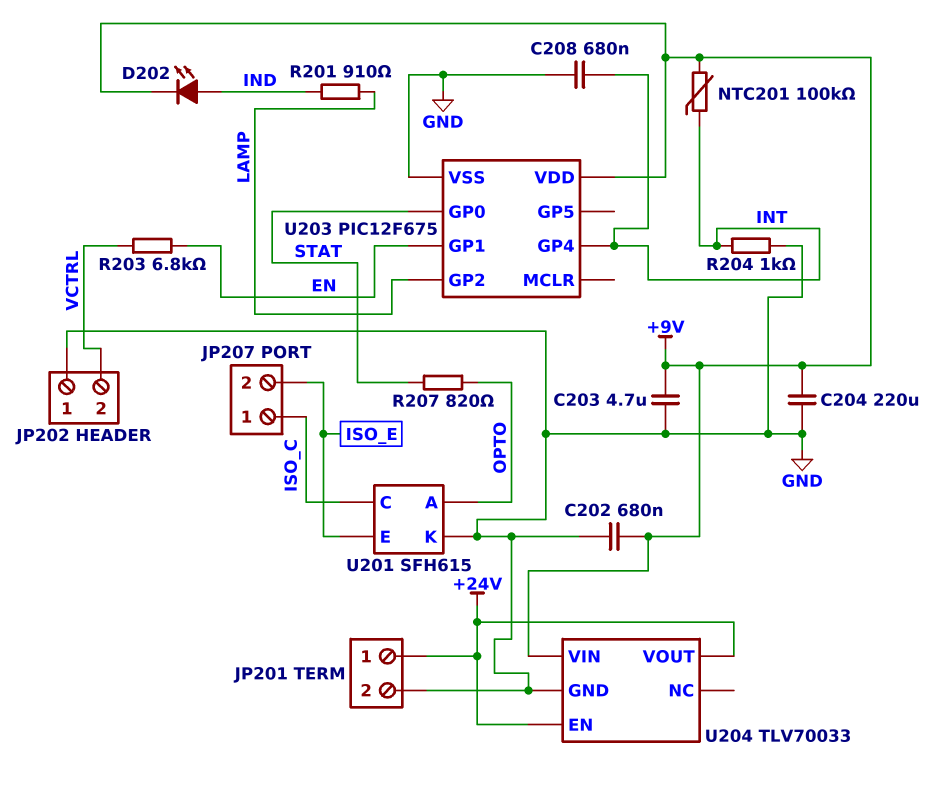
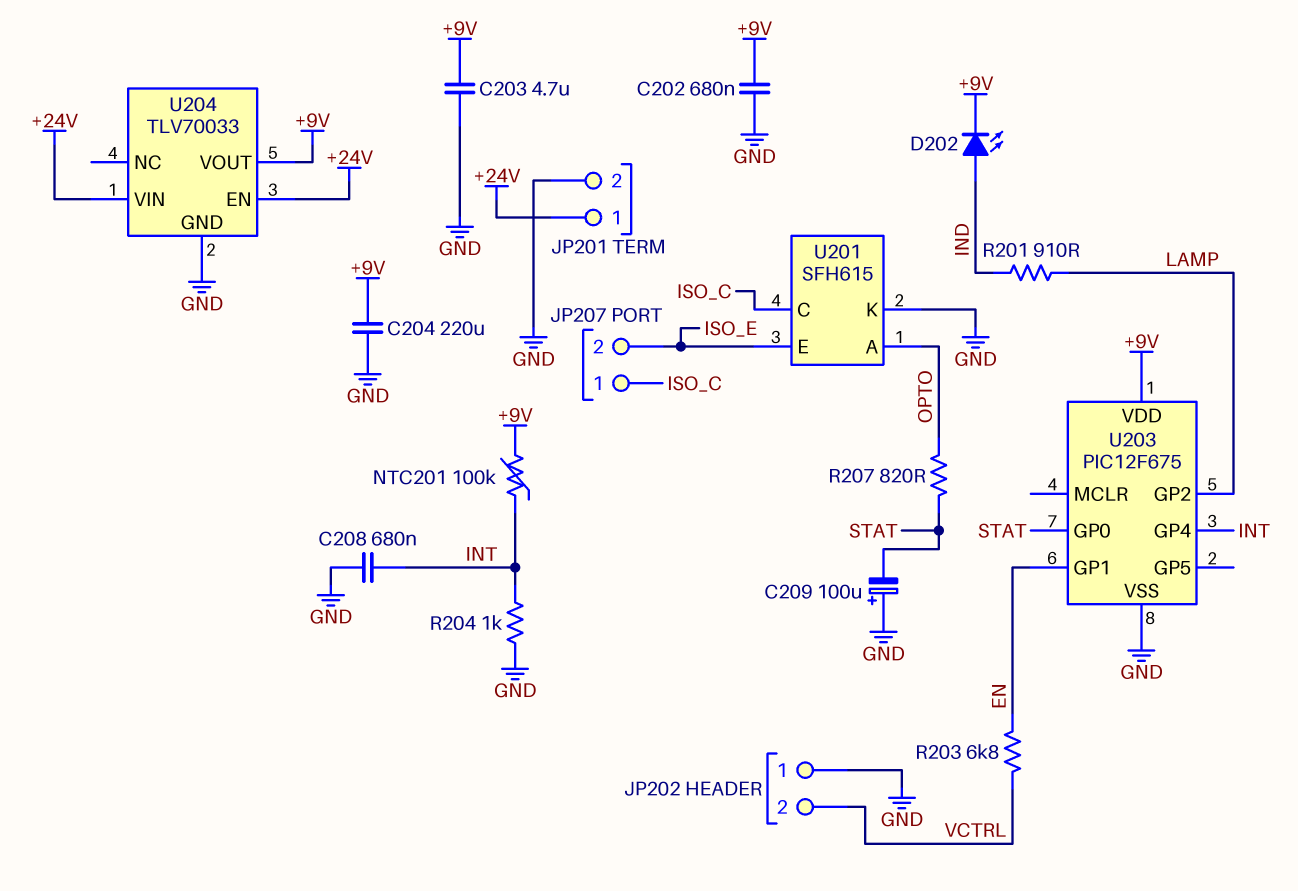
C209: none -> 100uF (plus GND, minus STAT)
U204 pin VIN: +9V -> +24V
U204 pin VOUT: +24V -> +9V

